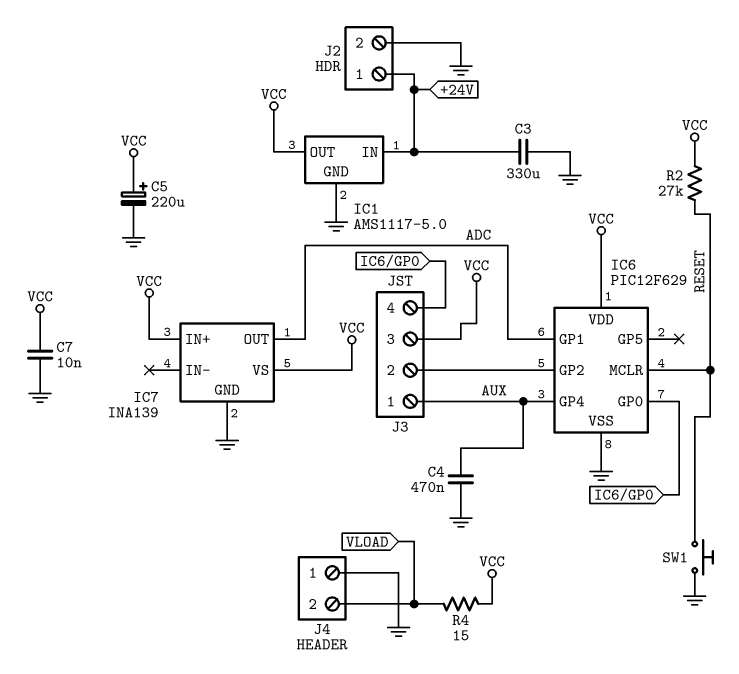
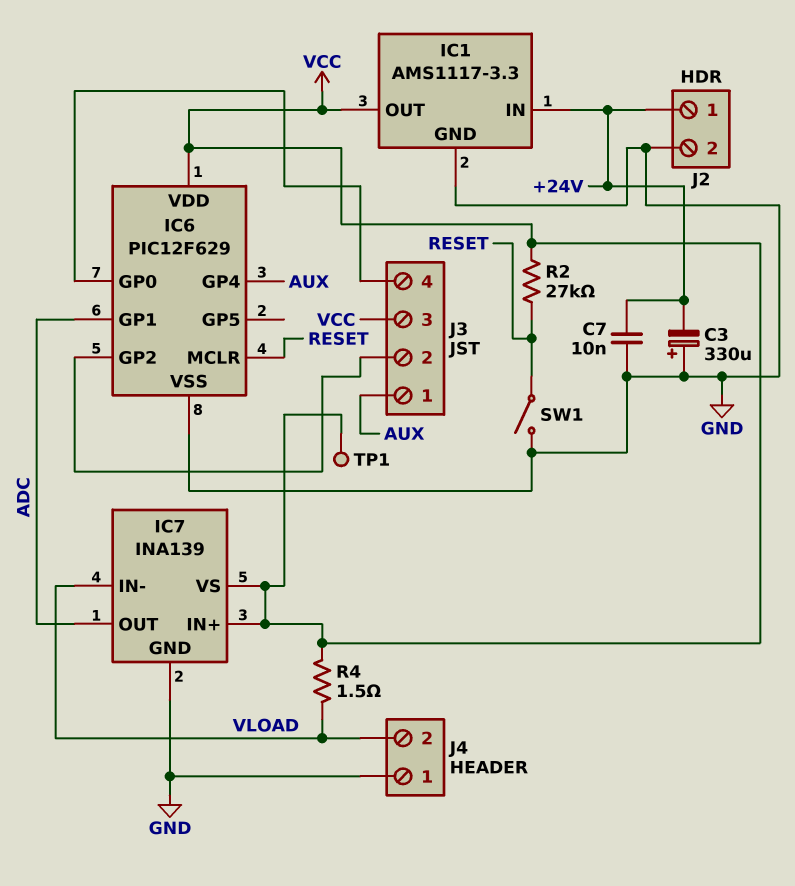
C3: 330uF (+24V, GND) -> 330uF (plus GND, minus +24V)
C4: 470nF (AUX, GND) -> none
C5: 220uF (plus VCC, minus GND) -> none
C7: 10nF (GND, VCC) -> 10nF (+24V, GND)
IC1: AMS1117-5.0 -> AMS1117-3.3
IC7 pin IN-: none -> VLOAD
R4: 15 (VCC, VLOAD) -> 1.5 (VCC, VLOAD)
SW1: button (GND, RESET) -> switch (GND, RESET)
TP1: none -> test point (VCC)

